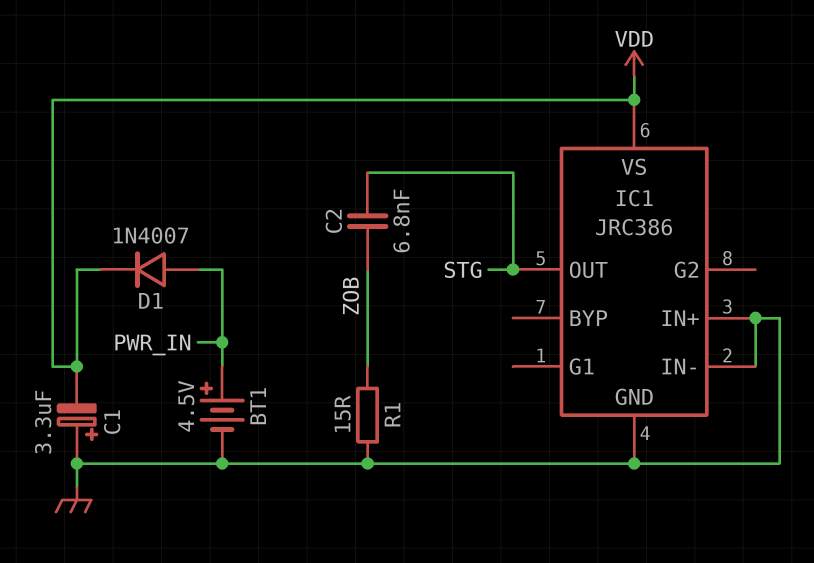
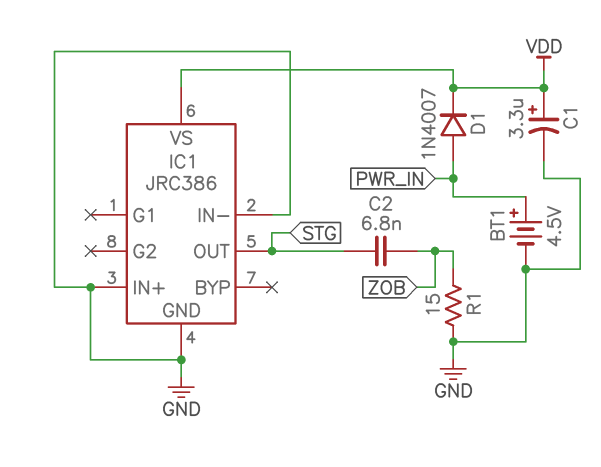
C1: 3.3uF (plus GND, minus VDD) -> 3.3uF (plus VDD, minus GND)

